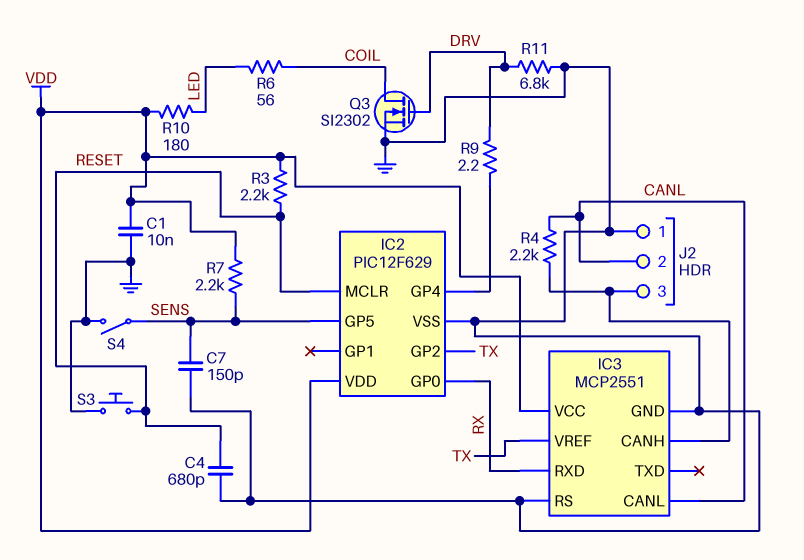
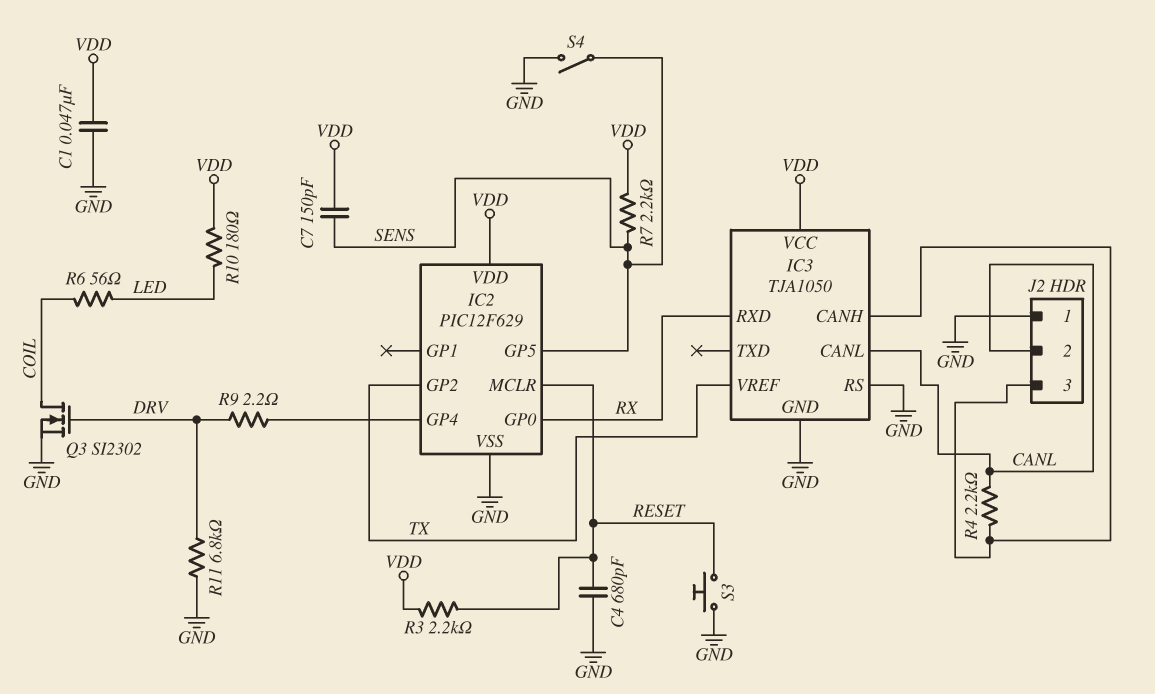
C1: 10nF (GND, VDD) -> 47nF (GND, VDD)
C7: 150pF (GND, SENS) -> 150pF (SENS, VDD)
IC3: MCP2551 -> TJA1050

